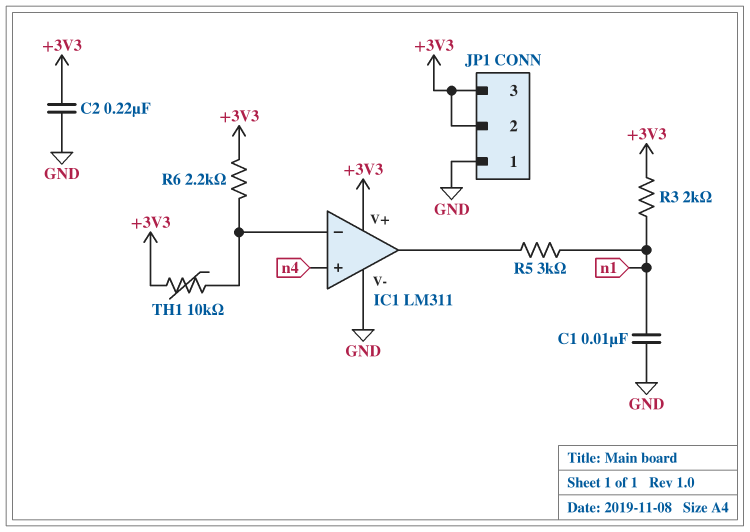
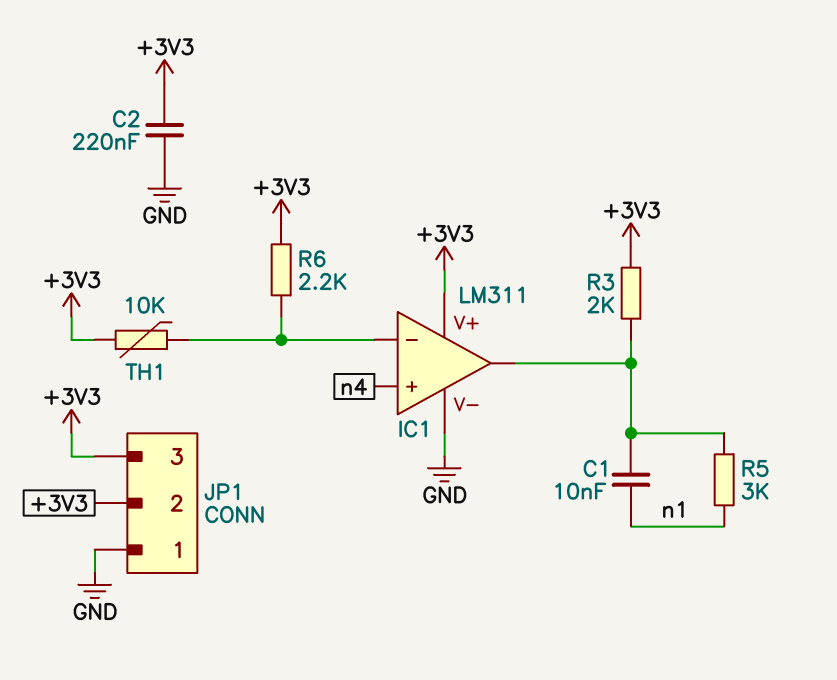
C1: 10nF (GND, n1) -> 10nF (IC1/out, n1)
R3: 2k (+3V3, n1) -> 2k (+3V3, IC1/out)

